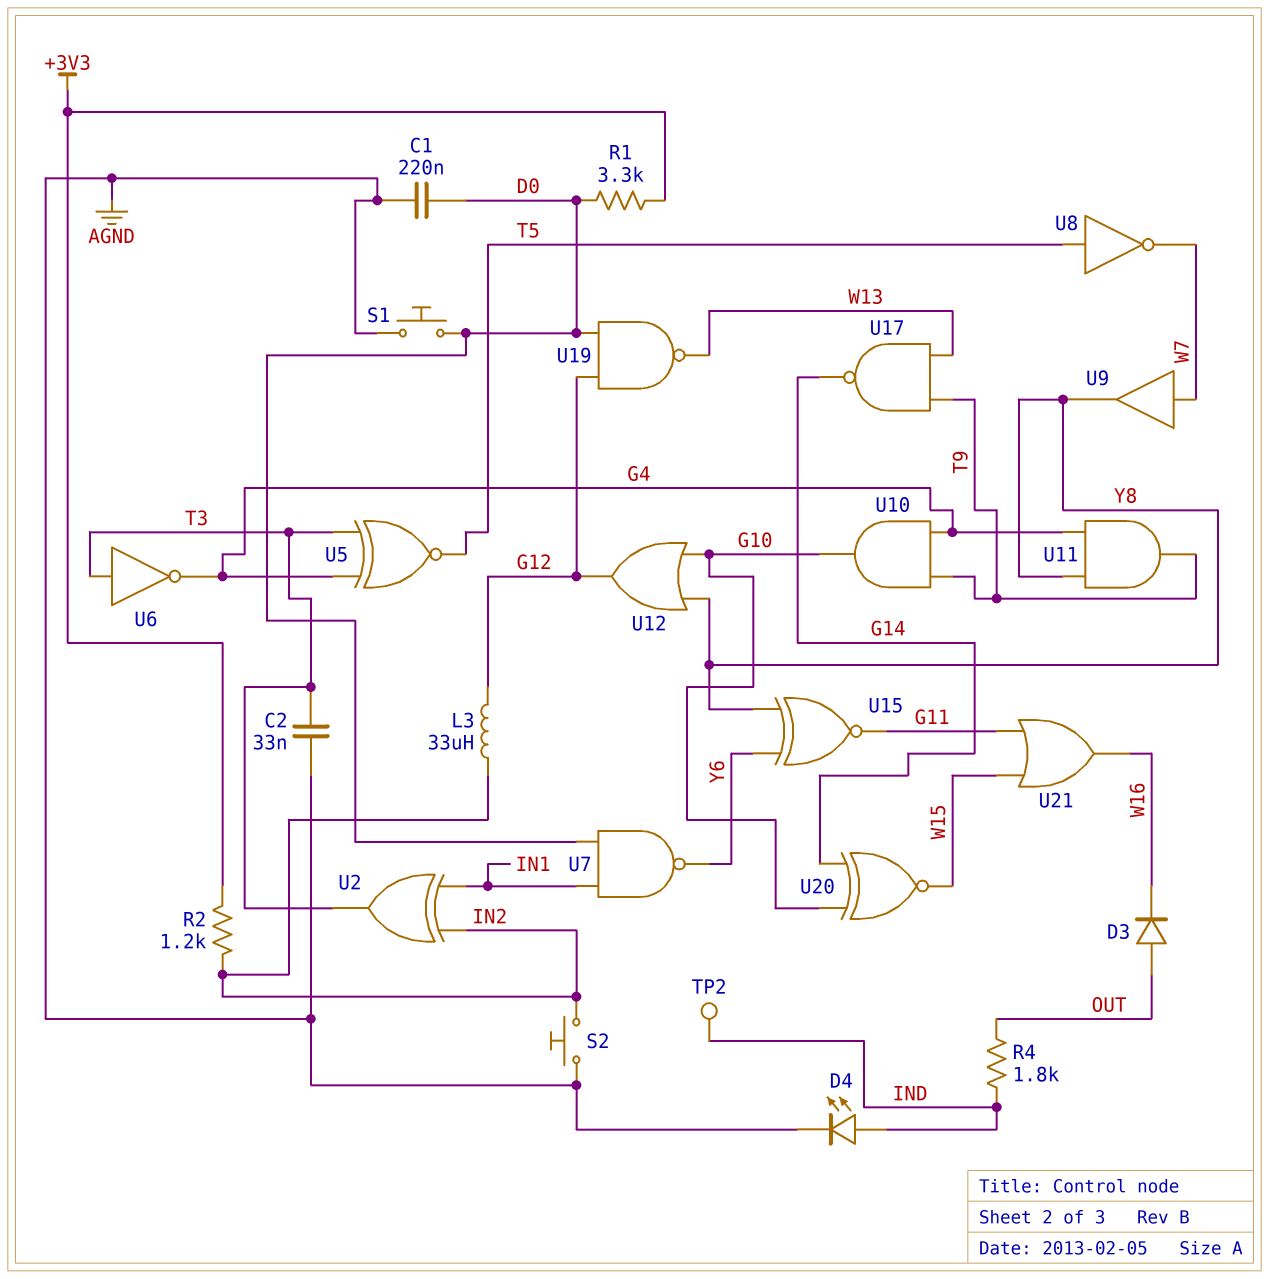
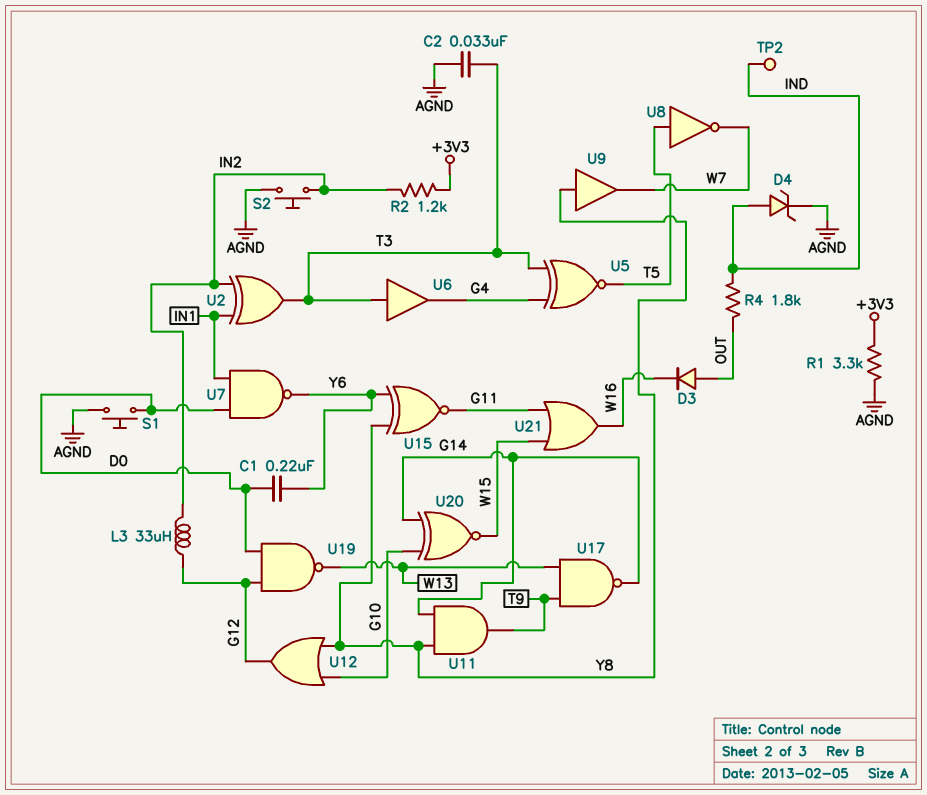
C1: 220nF (AGND, D0) -> 220nF (D0, Y6)
D4: LED (A IND, K AGND) -> zener (A IND, K AGND)
R1: 3.3k (+3V3, D0) -> 3.3k (+3V3, AGND)
U6: NOT (in T3, out G4) -> buffer (in T3, out G4)
U9: buffer (in W7, out Y8) -> buffer (in Y8, out W7)
U10: AND (in G4, in T9, out G10) -> none
U11: AND (in G4, in Y8, out T9) -> AND (in G14, in Y8, out T9)

